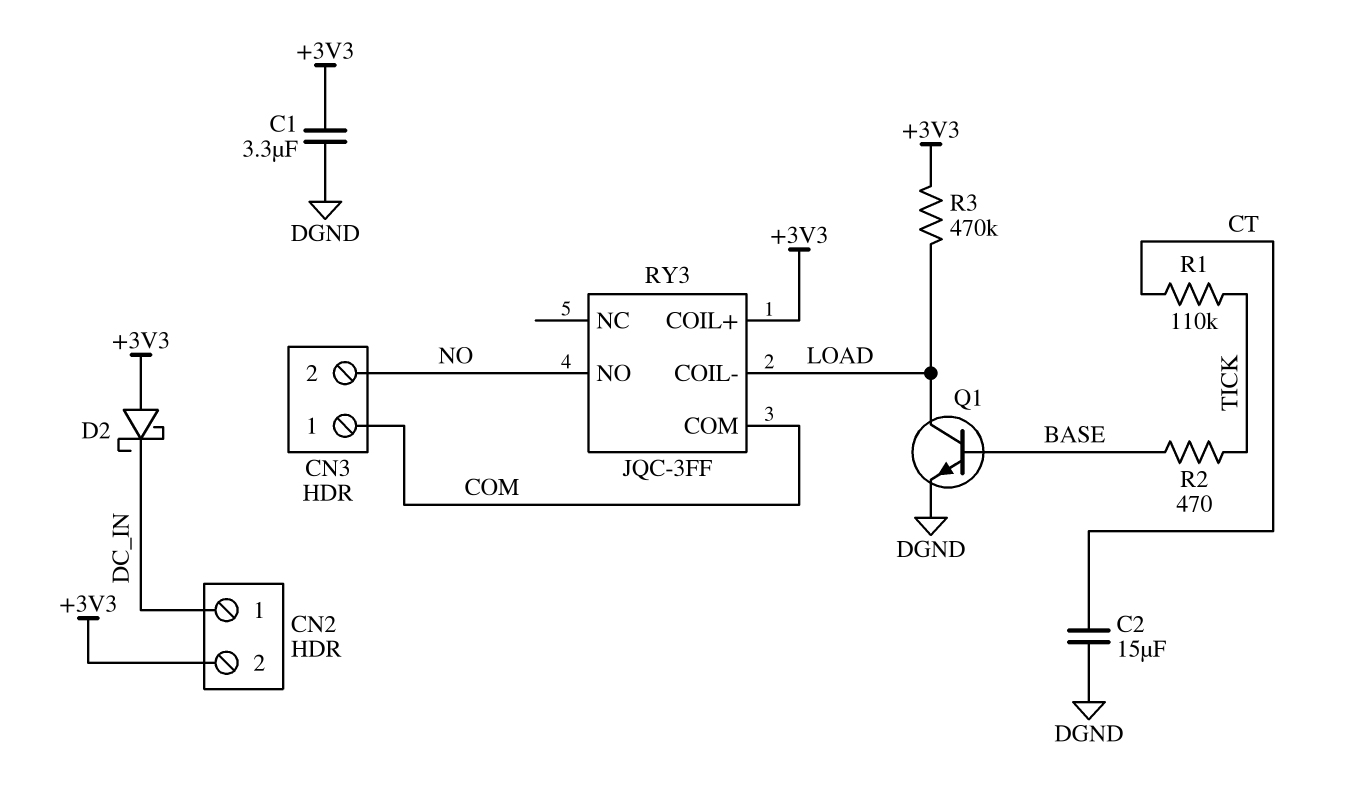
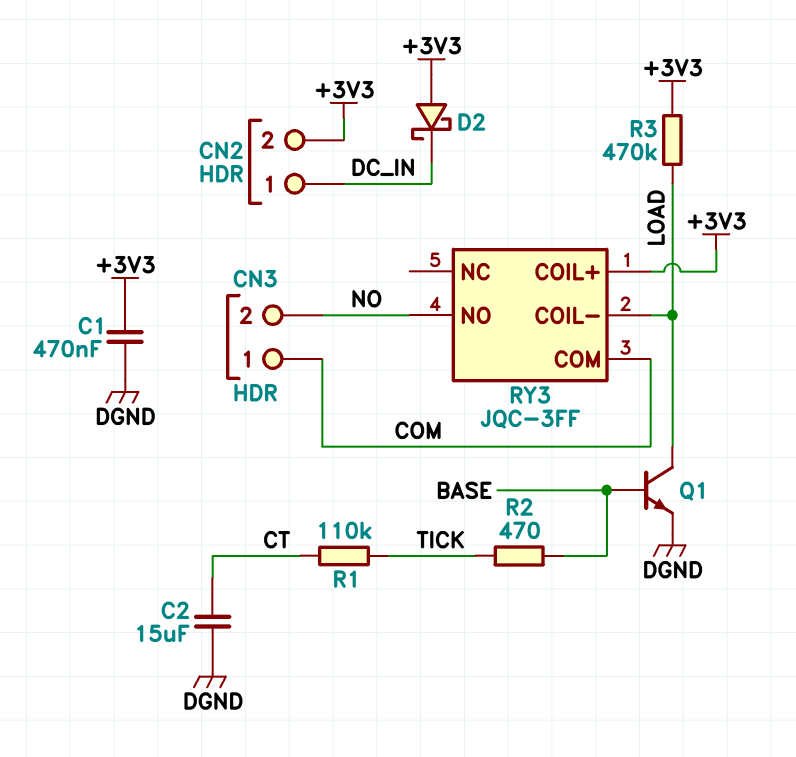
C1: 3.3uF (+3V3, DGND) -> 470nF (+3V3, DGND)

